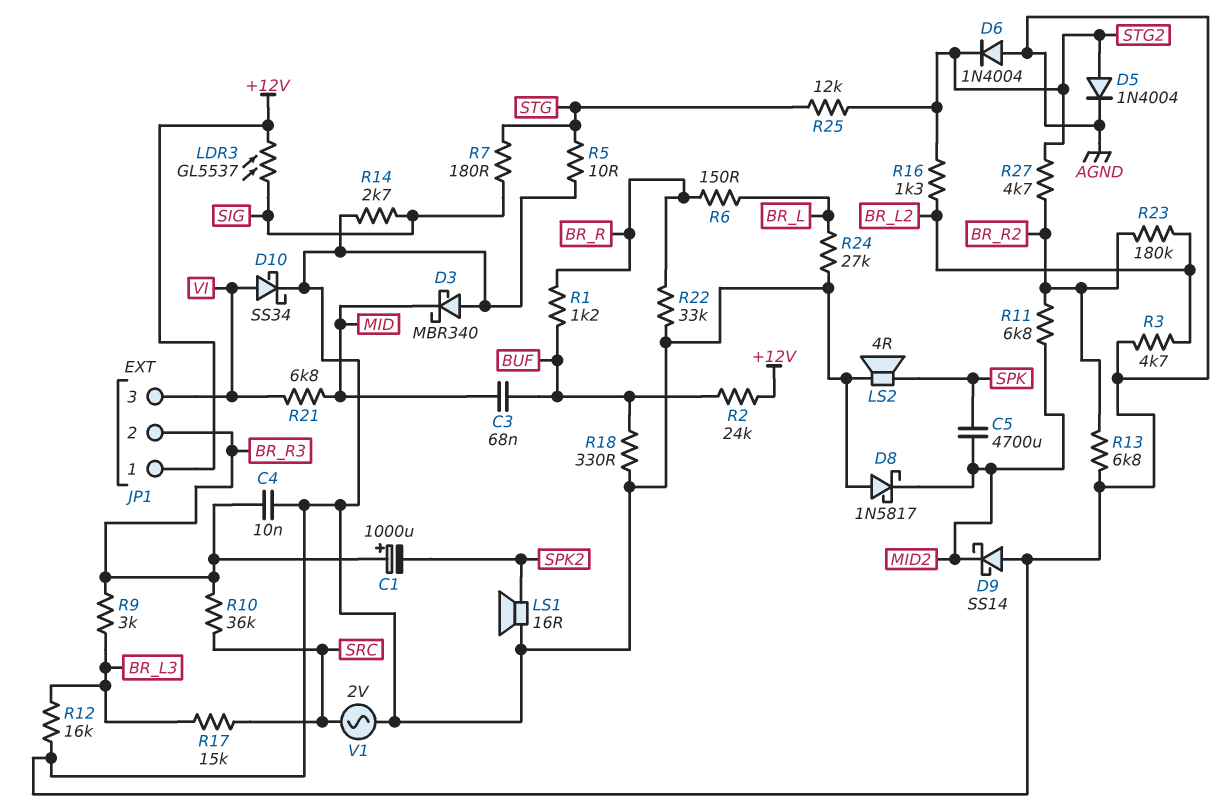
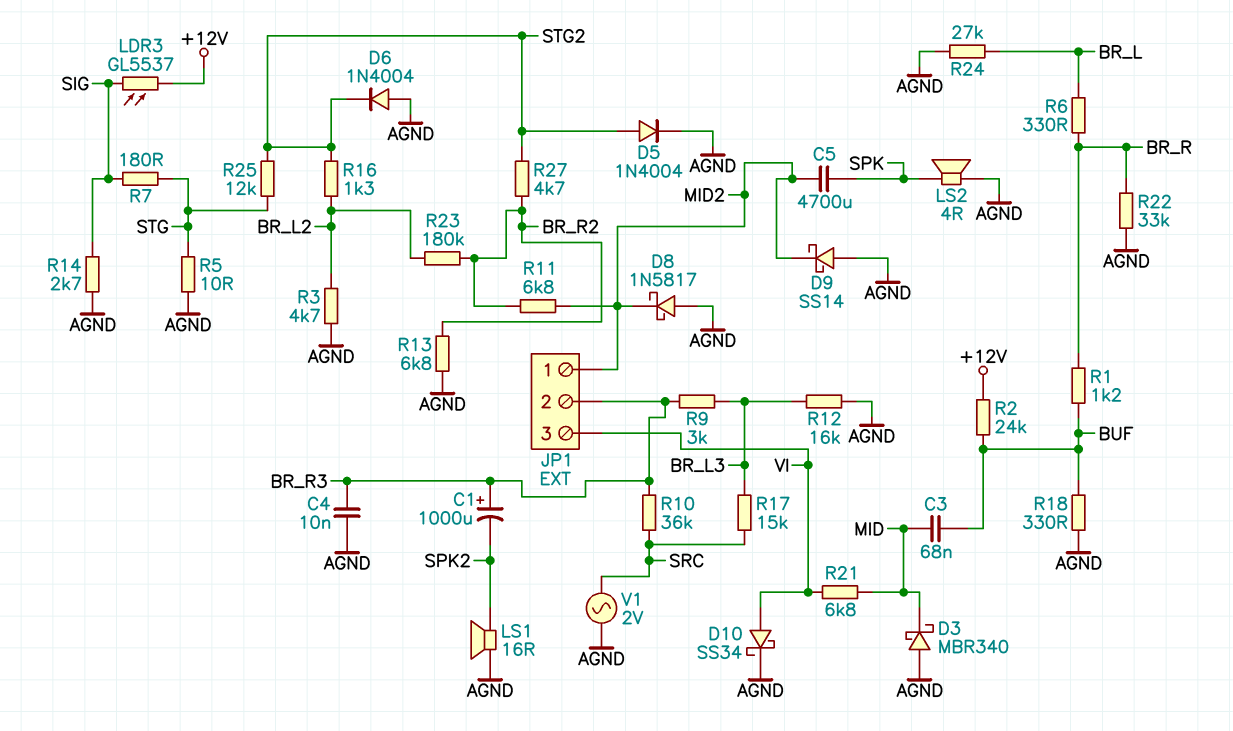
JP1 pin 1: +12V -> MID2
R6: 150 (BR_L, BR_R) -> 330 (BR_L, BR_R)

